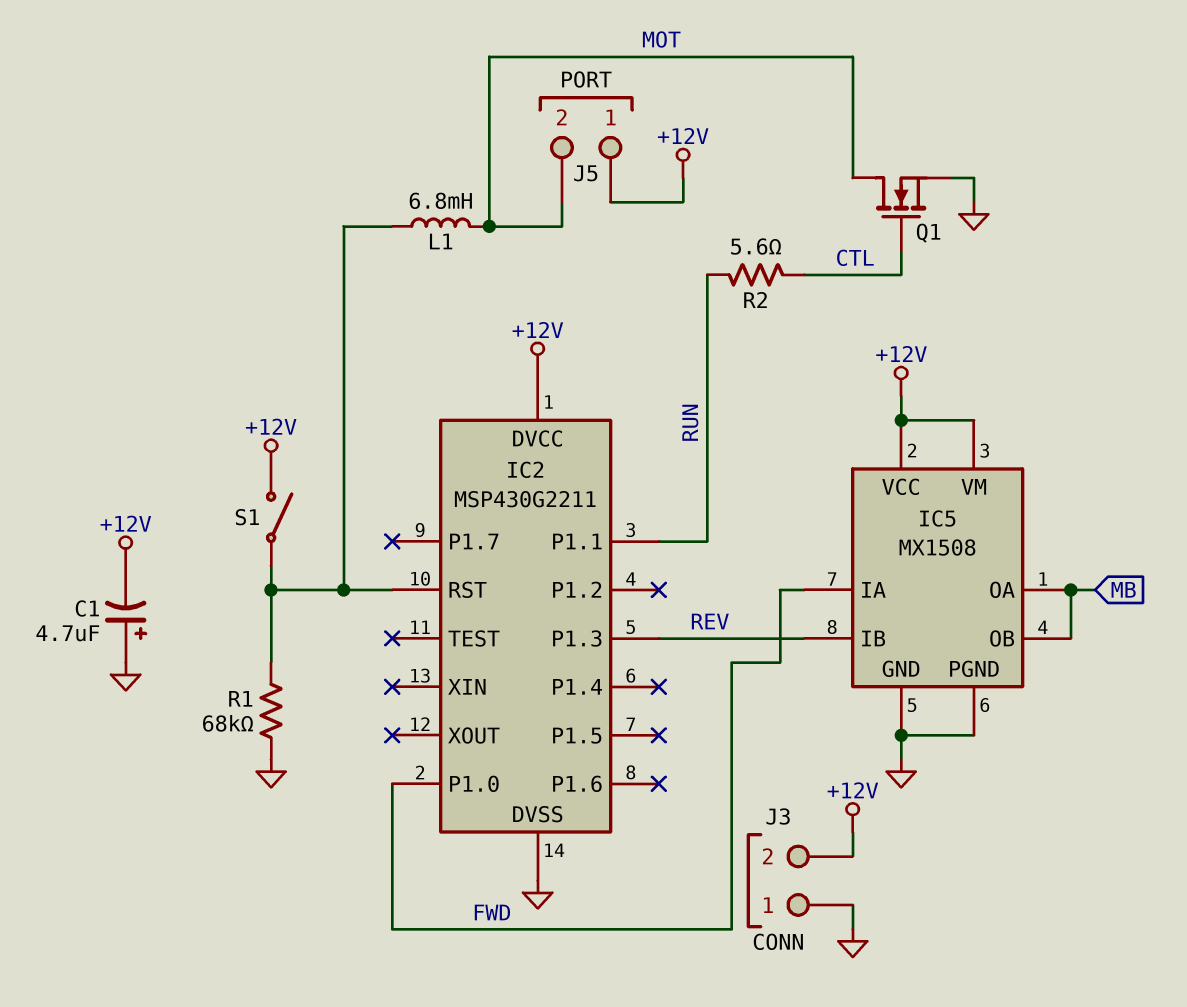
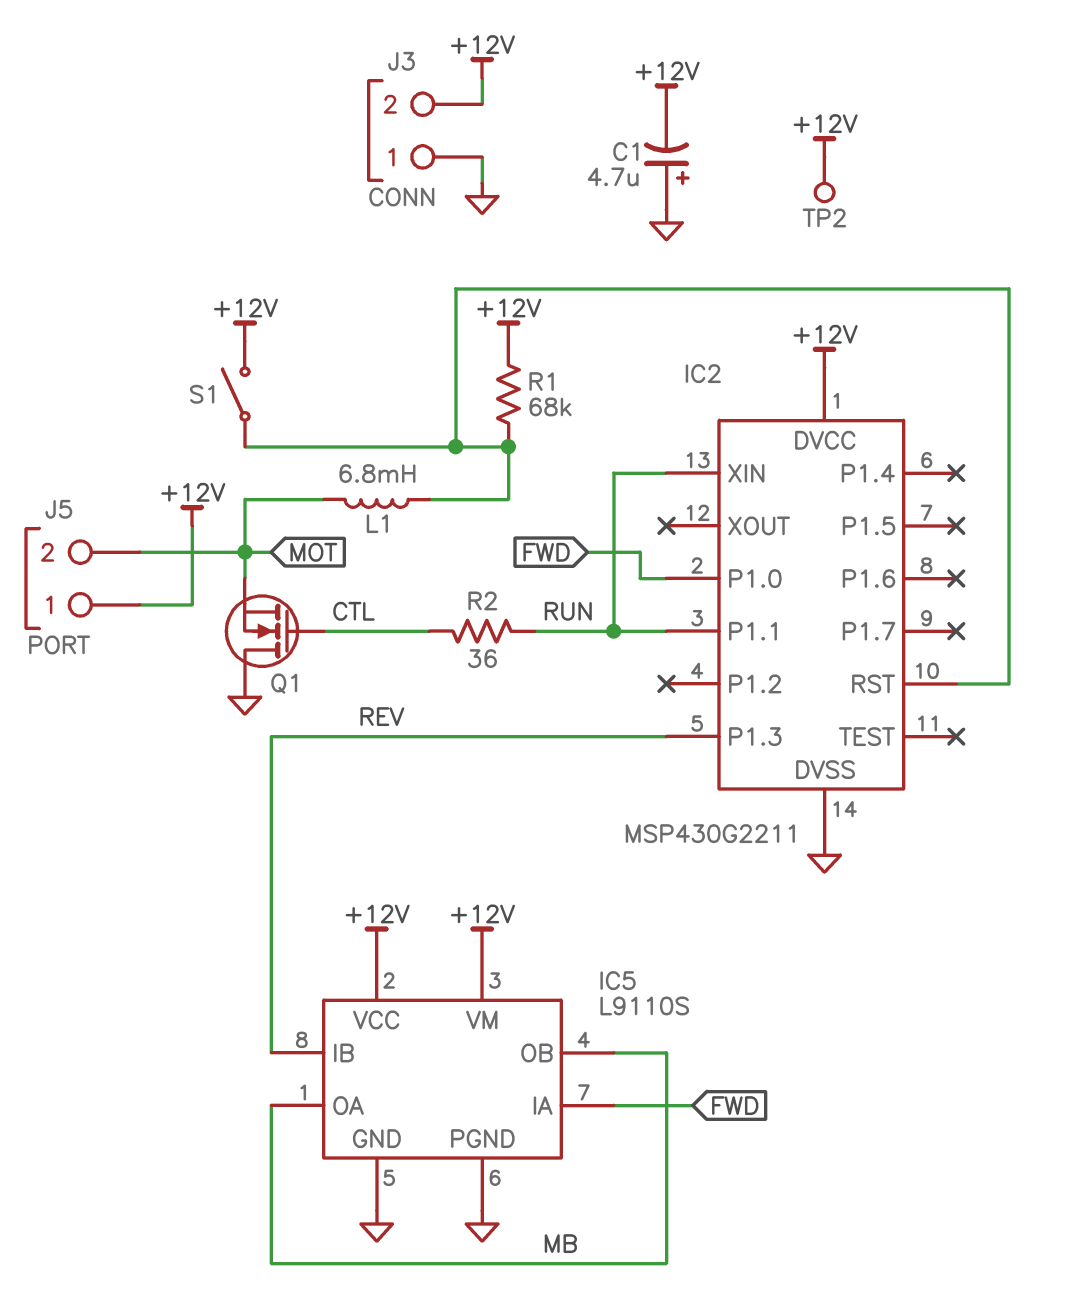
IC2 pin XIN: none -> RUN
IC5: MX1508 -> L9110S
Q1: NMOS (G CTL, D MOT, S GND) -> NMOS (G CTL, D GND, S MOT)
R1: 68k (GND, IC2/RST) -> 68k (+12V, IC2/RST)
R2: 5.6 (CTL, RUN) -> 36 (CTL, RUN)
TP2: none -> test point (+12V)

